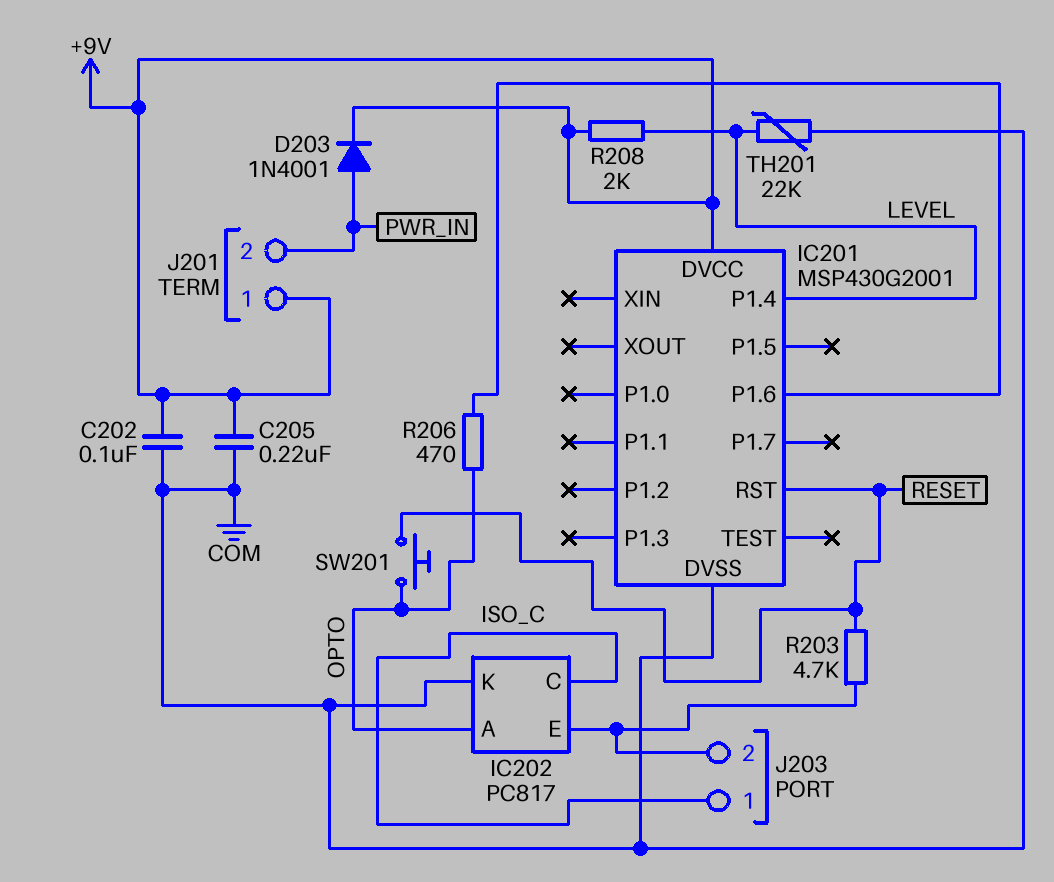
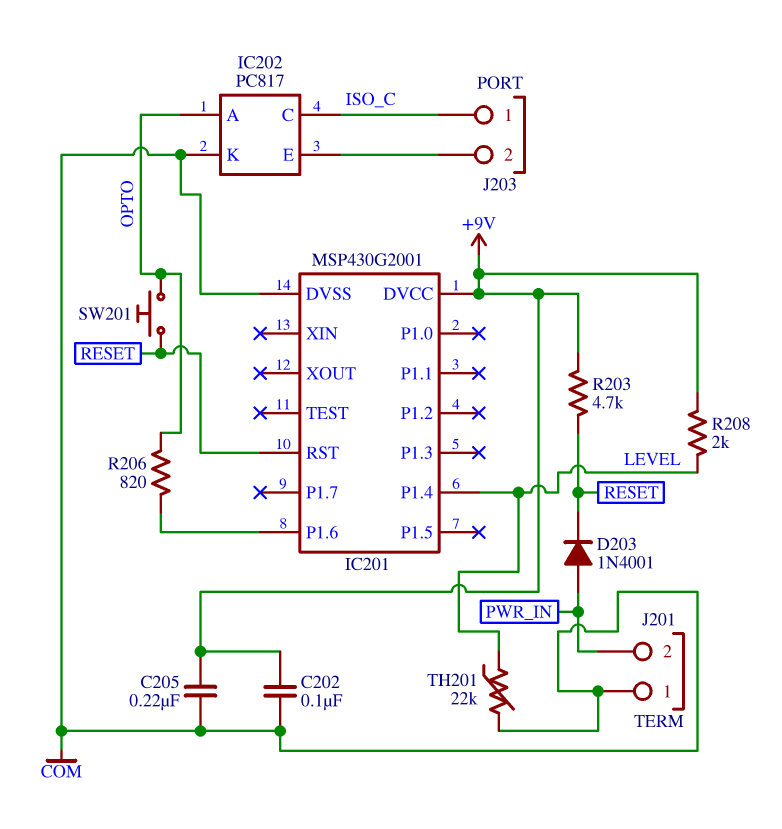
D203: diode 1N4001 (A PWR_IN, K +9V) -> diode 1N4001 (A PWR_IN, K RESET)
J201 pin 1: +9V -> COM
R203: 4.7k (IC202/E, RESET) -> 4.7k (+9V, RESET)
R206: 470 (IC201/P1.6, OPTO) -> 820 (IC201/P1.6, OPTO)

